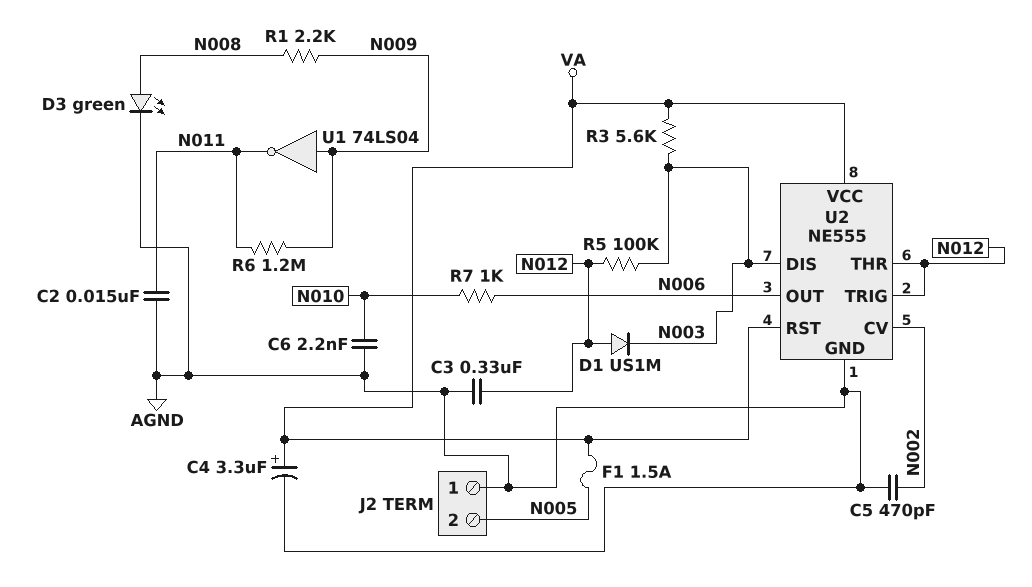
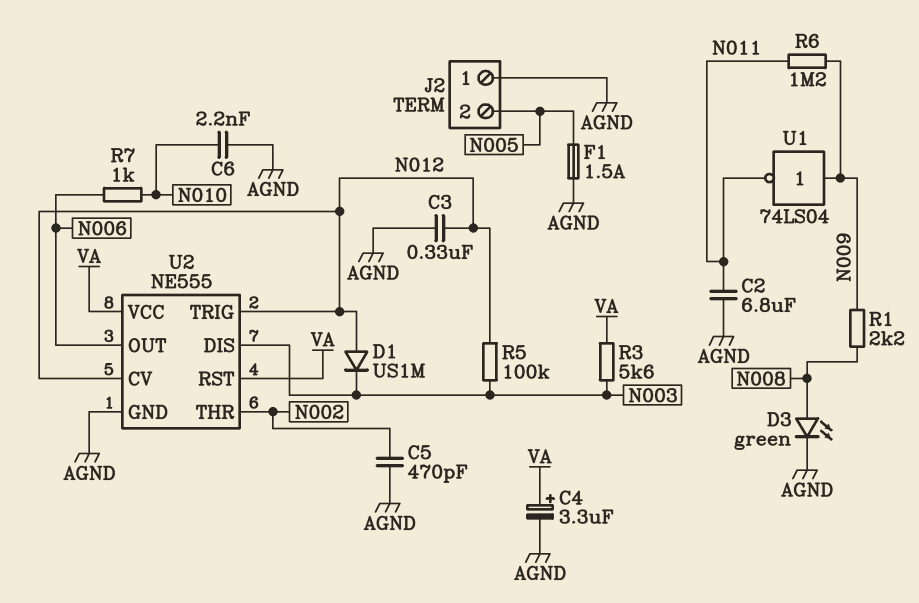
C2: 15nF (AGND, N011) -> 6.8uF (AGND, N011)
F1: 1.5A (N005, VA) -> 1.5A (AGND, N005)
U2 pin CV: N002 -> N012
U2 pin THR: N012 -> N002

